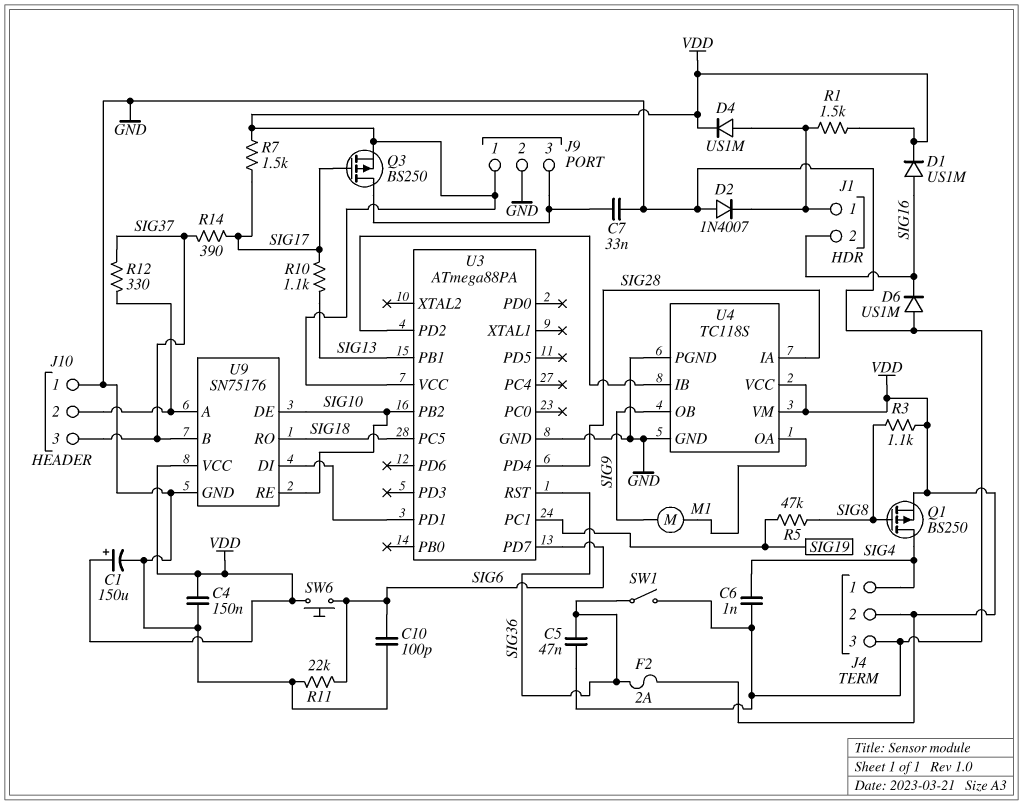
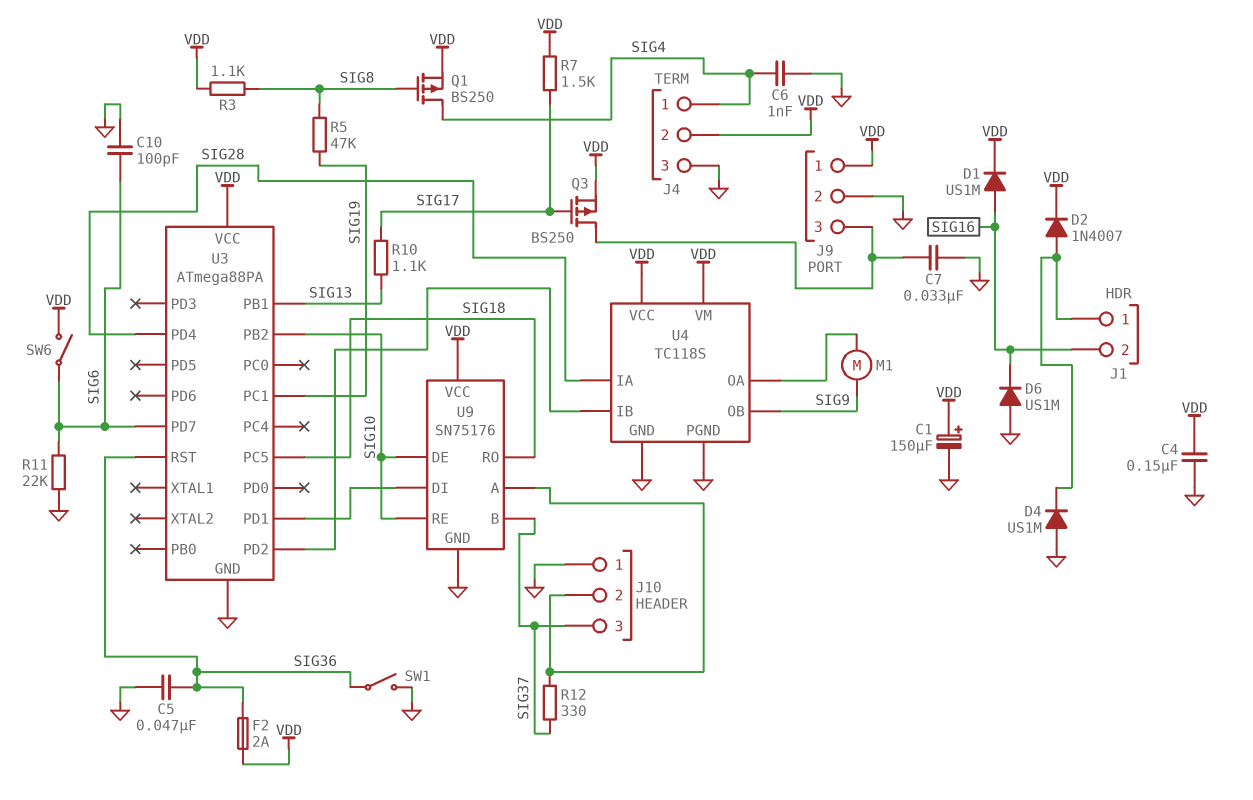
D2: diode 1N4007 (A GND, K J1/1) -> diode 1N4007 (A J1/1, K VDD)
D4: diode US1M (A J1/1, K VDD) -> diode US1M (A GND, K J1/1)
R1: 1.5k (J1/1, VDD) -> none
R14: 390 (SIG17, SIG37) -> none
SW6: button (SIG6, VDD) -> switch (SIG6, VDD)

